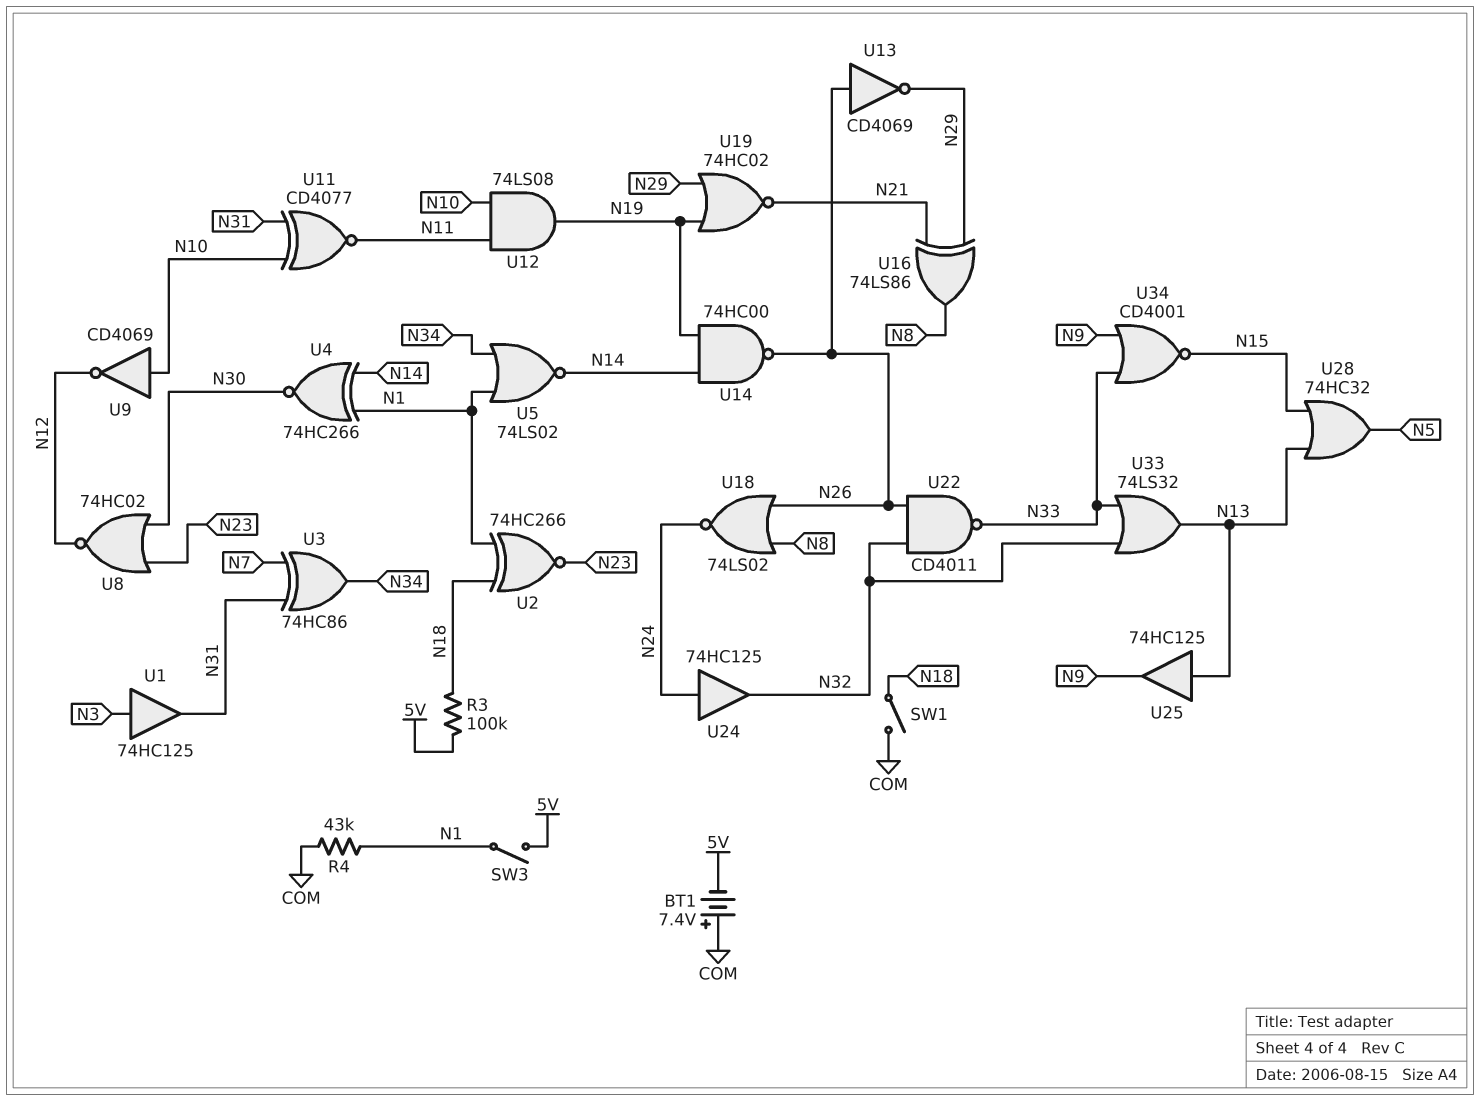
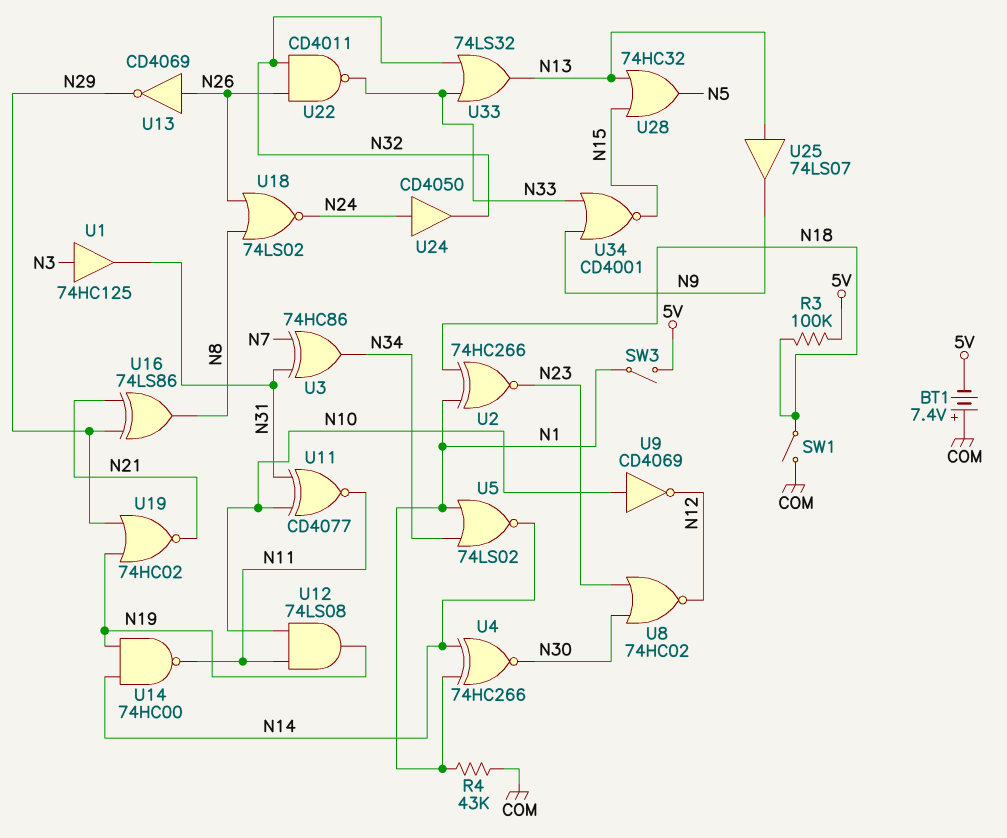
U14: NAND 74HC00 (in N14, in N19, out N26) -> NAND 74HC00 (in N14, in N19, out N11)
U24: buffer 74HC125 (in N24, out N32) -> buffer CD4050 (in N24, out N32)
U25: buffer 74HC125 (in N13, out N9) -> buffer 74LS07 (in N13, out N9)

